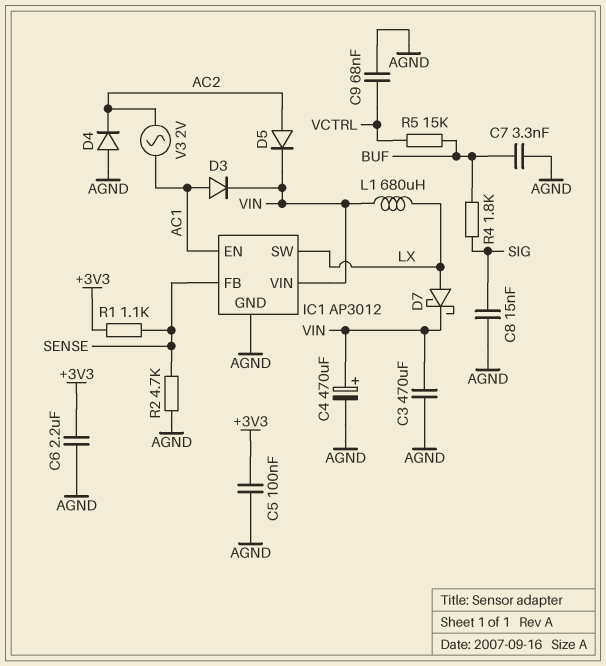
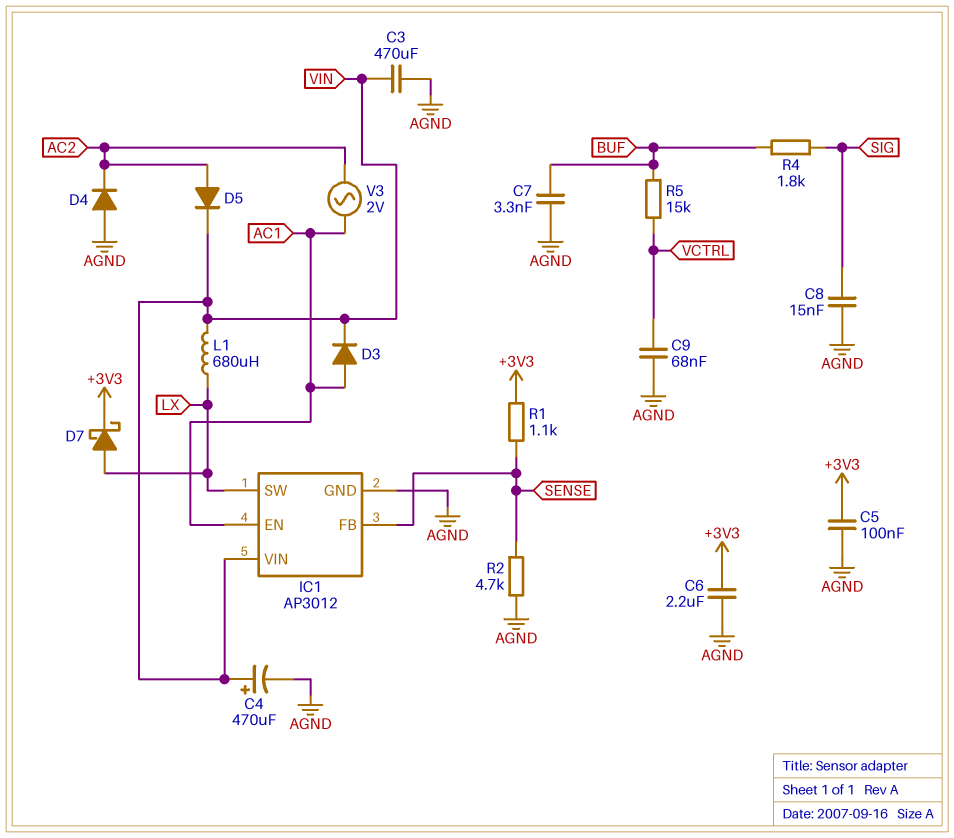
D7: schottky (A LX, K VIN) -> schottky (A LX, K +3V3)

